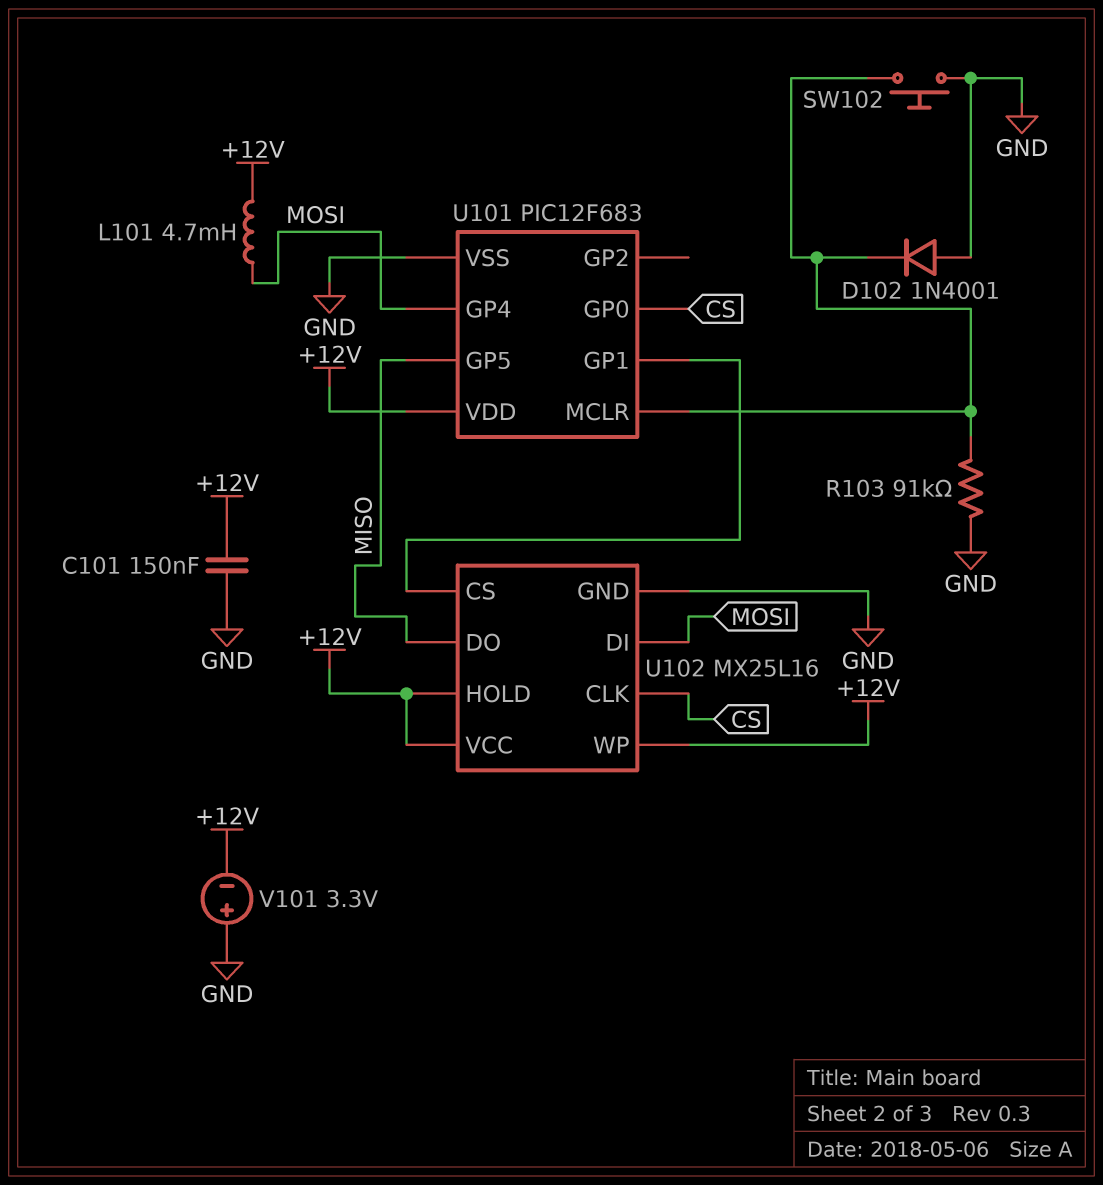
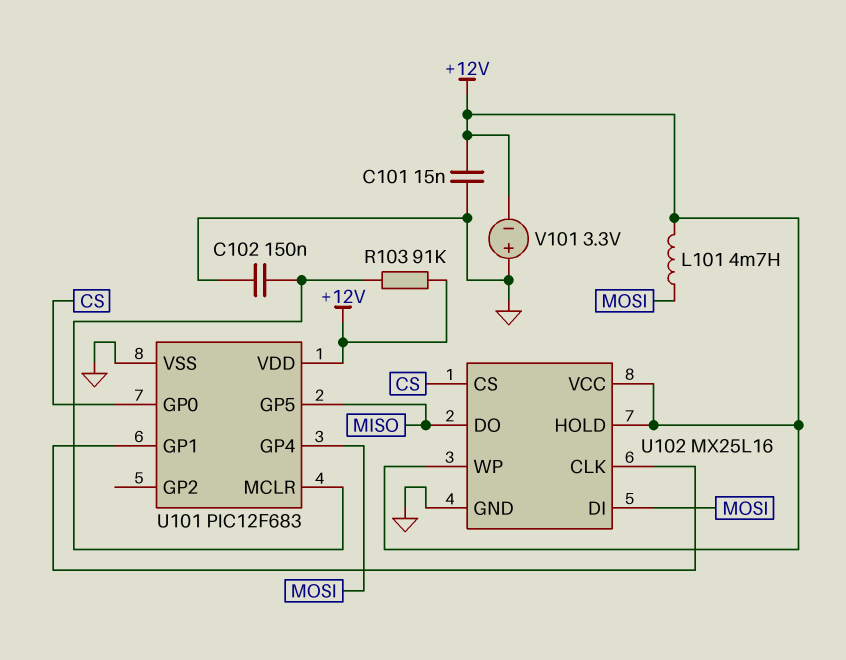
C101: 150nF (+12V, GND) -> 15nF (+12V, GND)
C102: none -> 150nF (GND, U101/MCLR)
D102: diode 1N4001 (A GND, K U101/MCLR) -> none
R103: 91k (GND, U101/MCLR) -> 91k (+12V, U101/MCLR)
SW102: button (GND, U101/MCLR) -> none
U102 pin CLK: CS -> U101/GP1
U102 pin CS: U101/GP1 -> CS

